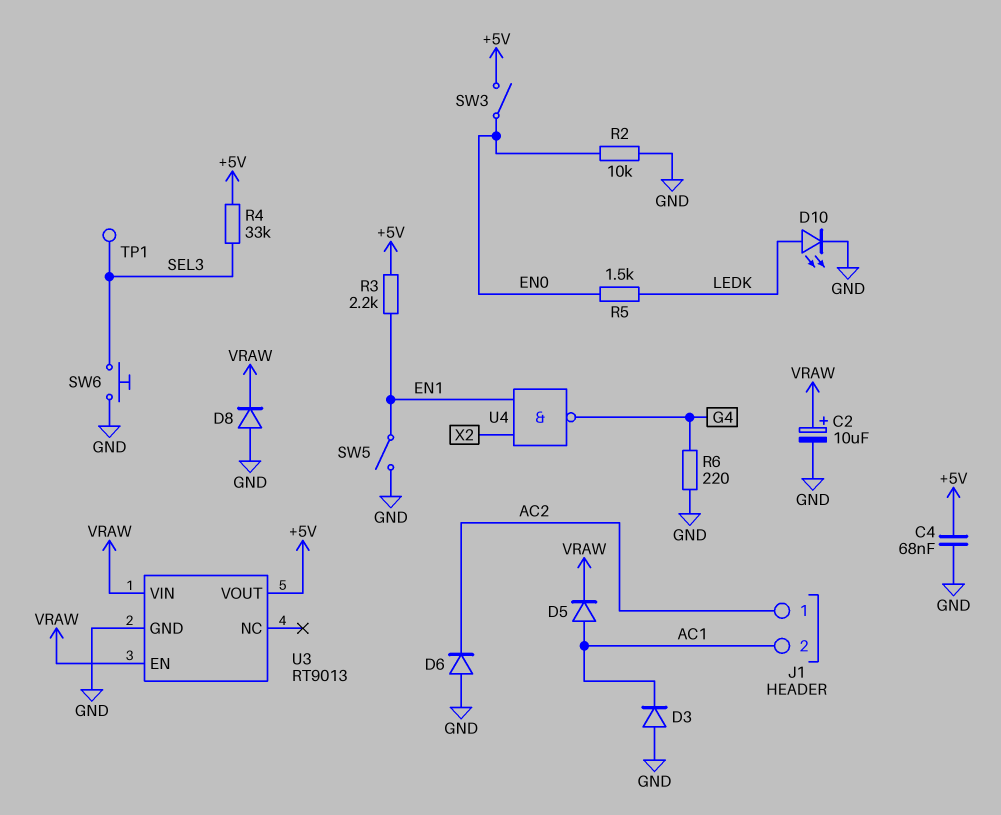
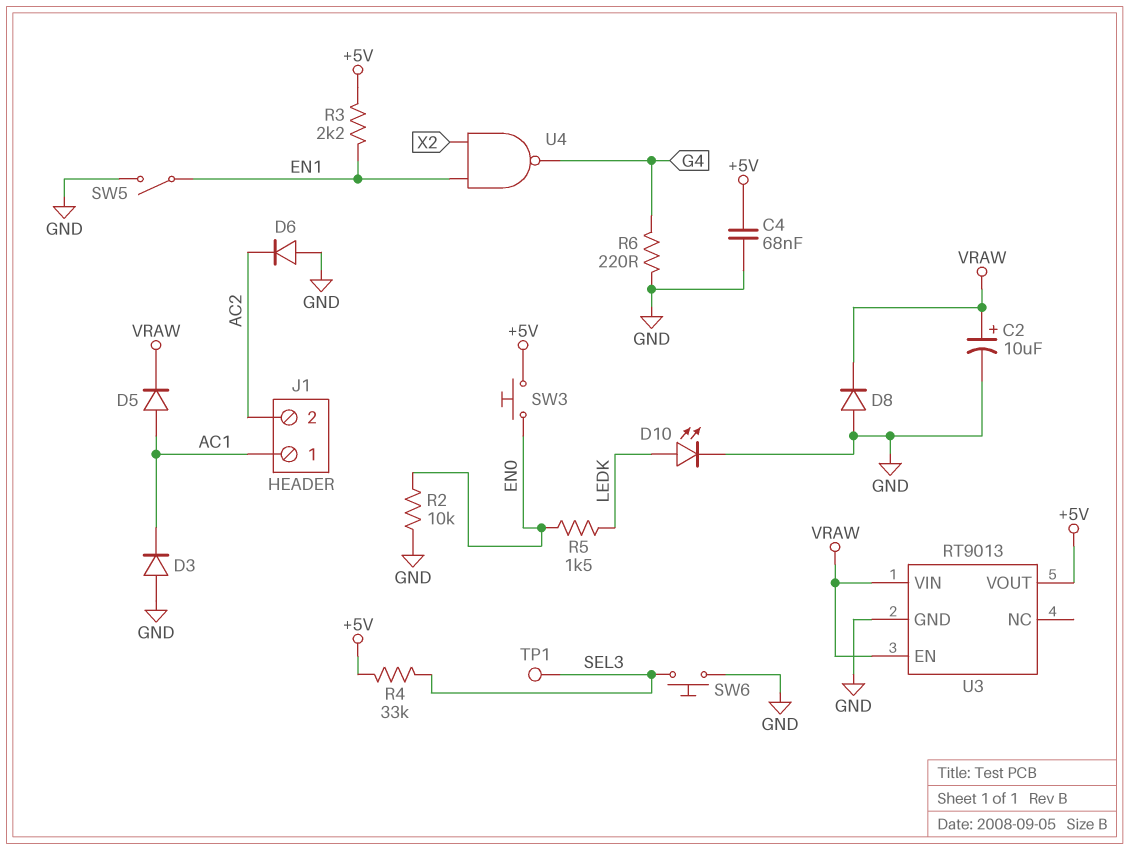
J1 pin 1: AC2 -> AC1
J1 pin 2: AC1 -> AC2
SW3: switch (+5V, EN0) -> button (+5V, EN0)

